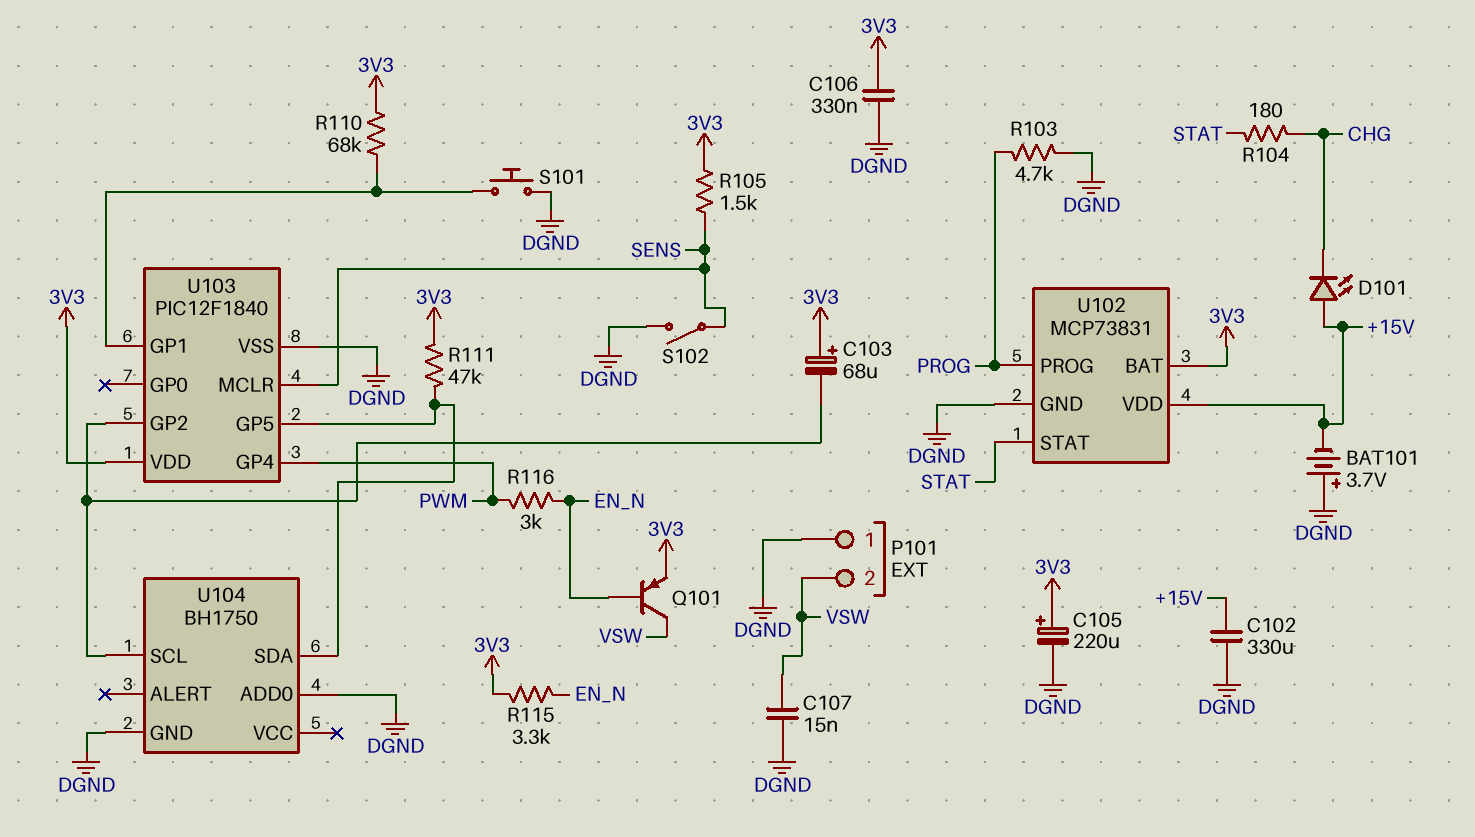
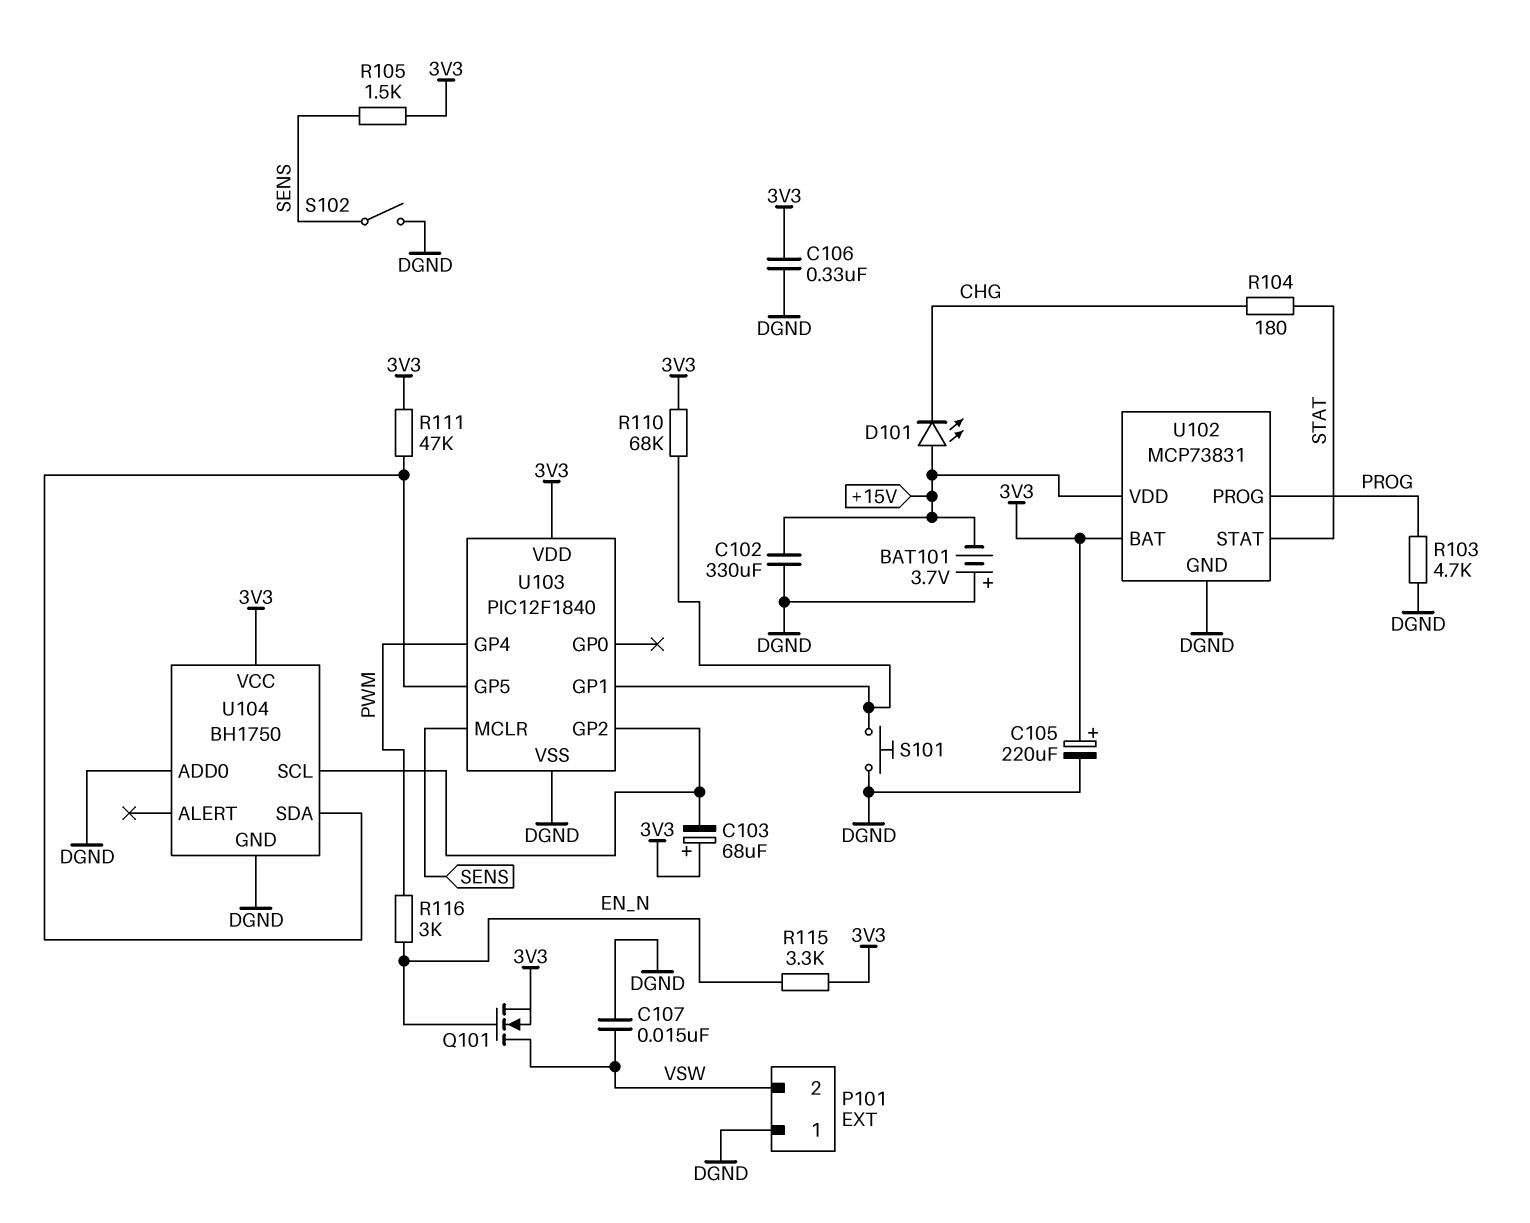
Q101: PNP (B EN_N, C VSW, E 3V3) -> NMOS (G EN_N, D VSW, S 3V3)
U104 pin VCC: none -> 3V3

